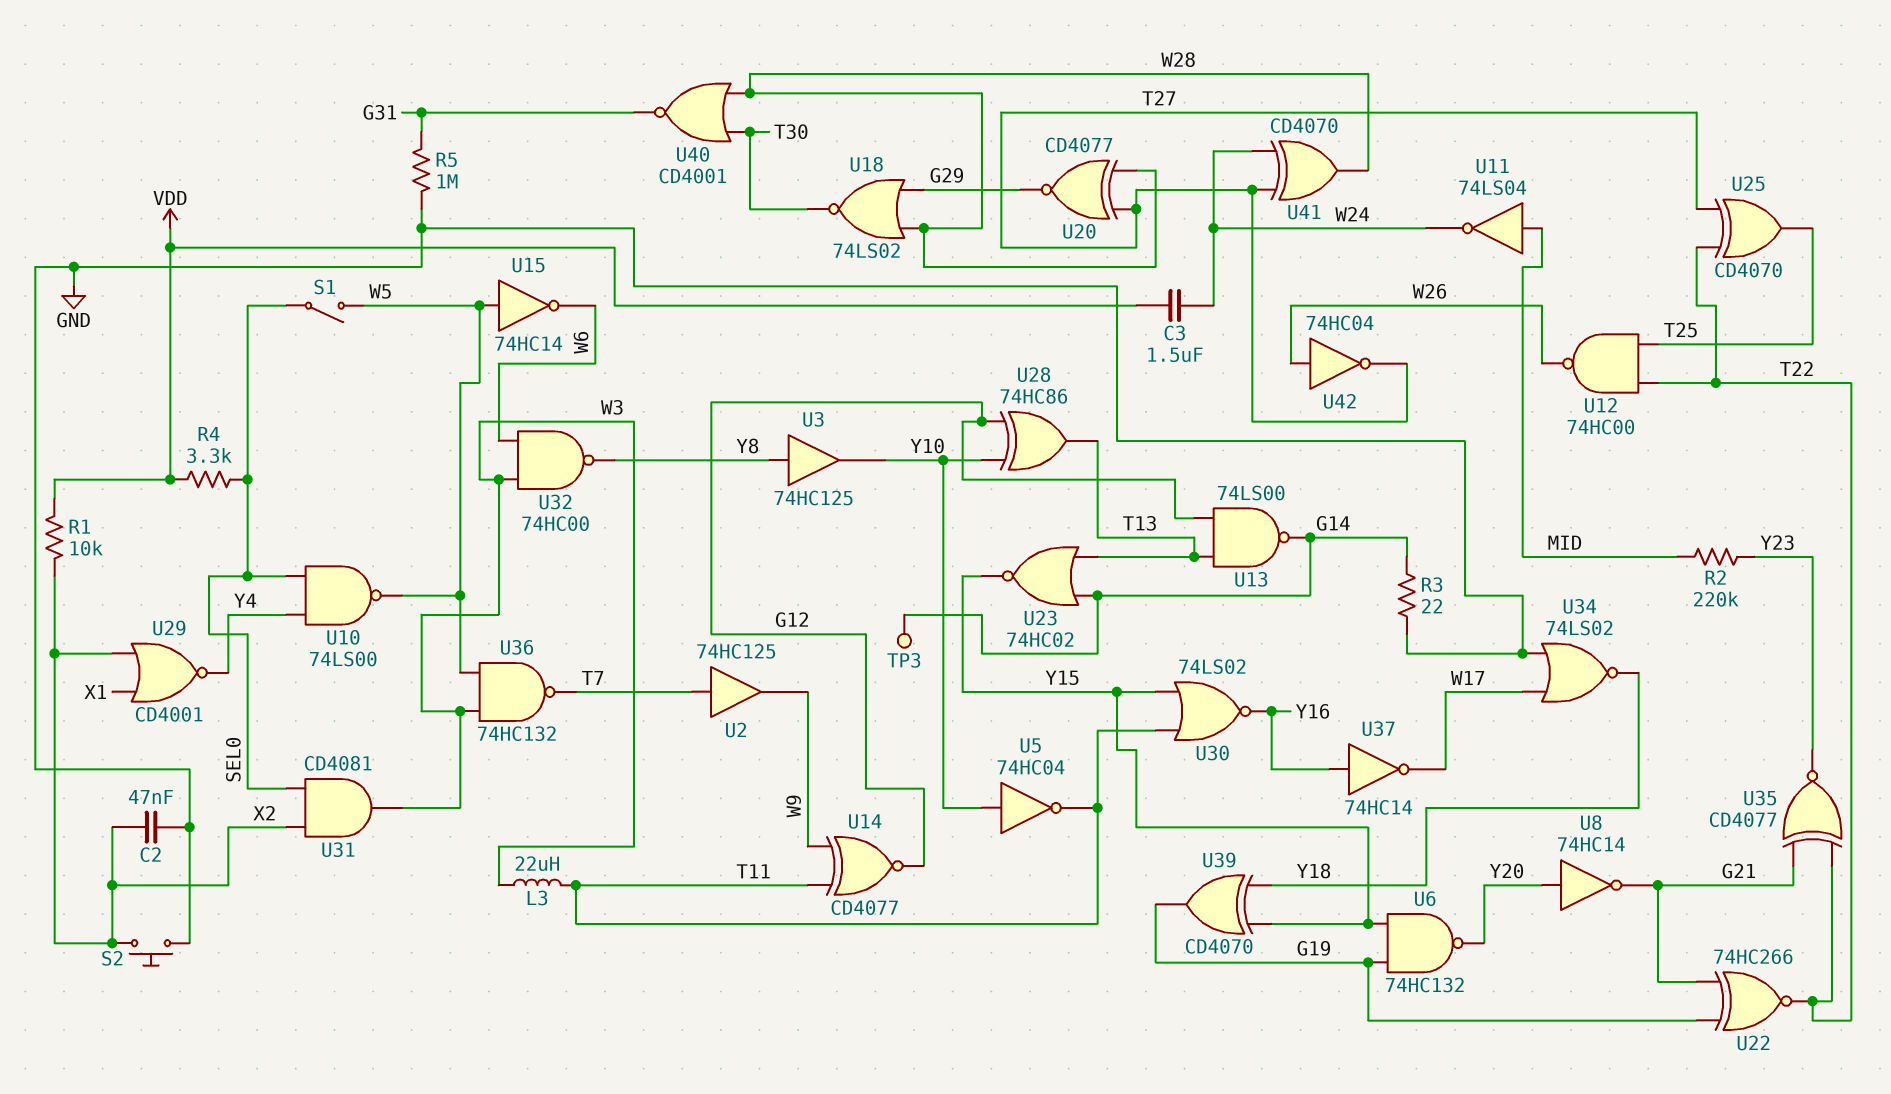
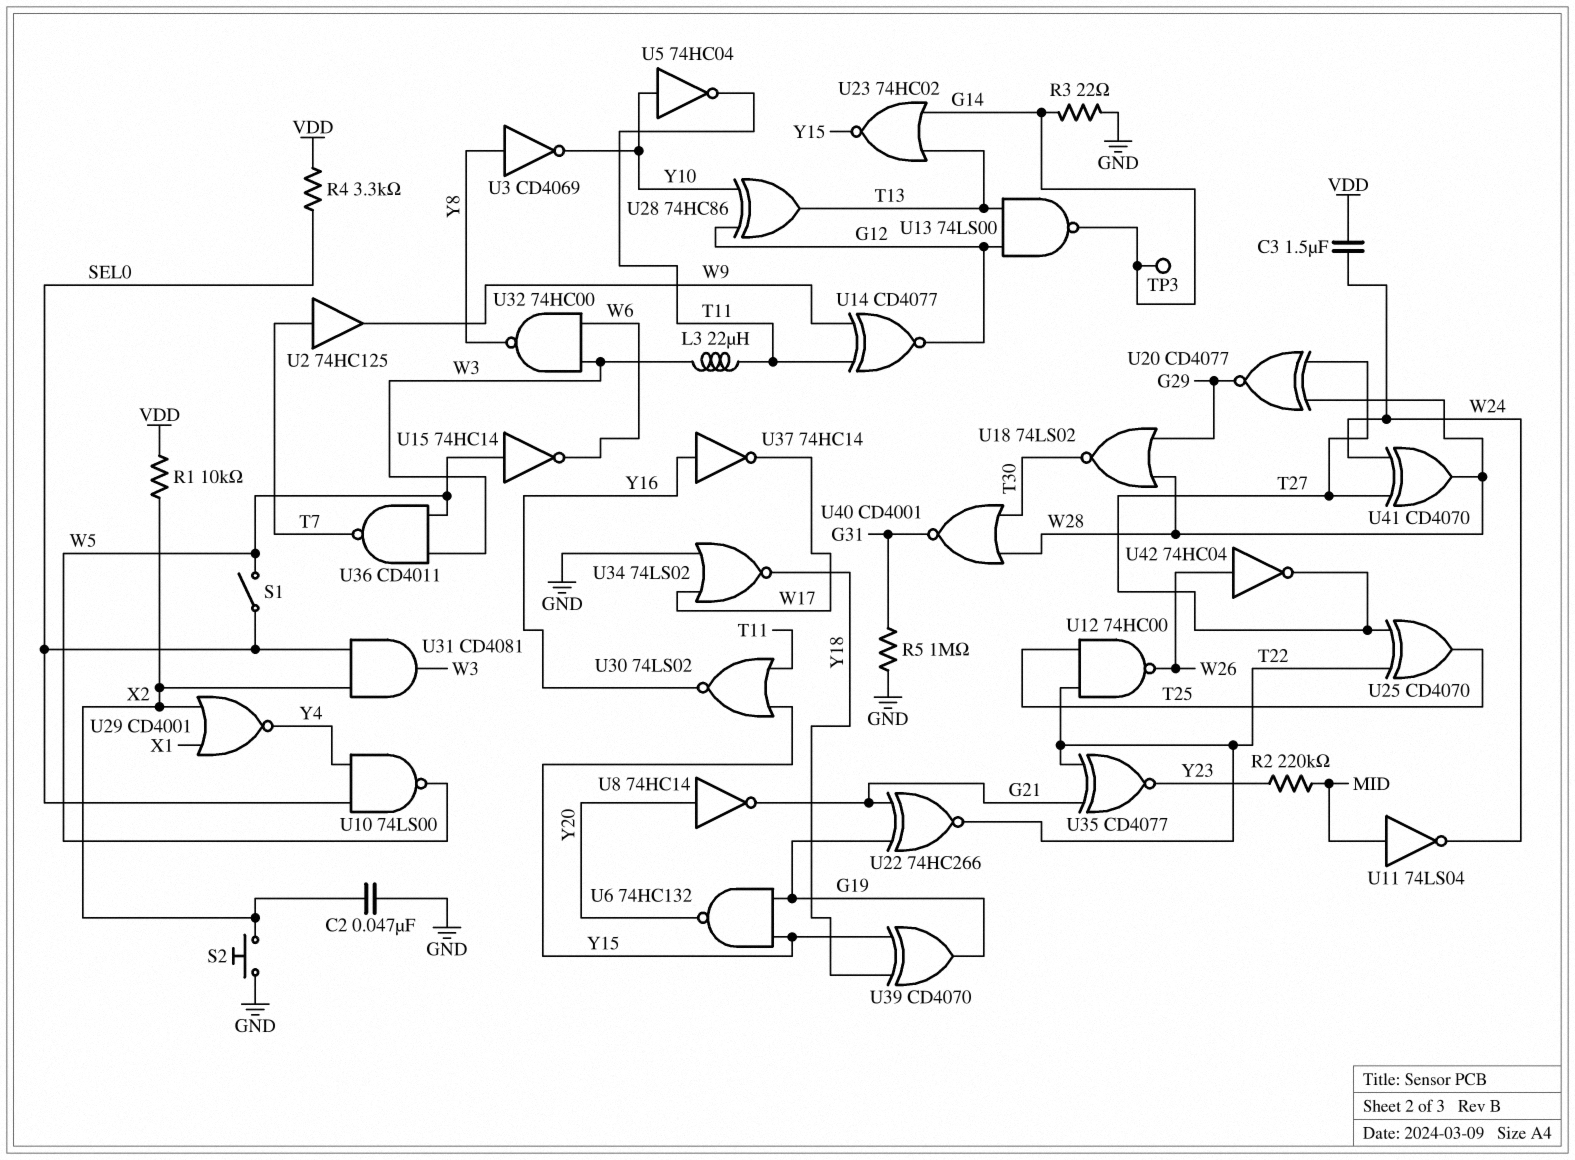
U3: buffer 74HC125 (in Y8, out Y10) -> NOT CD4069 (in Y8, out Y10)
U36: NAND 74HC132 (in W3, in W5, out T7) -> NAND CD4011 (in W3, in W5, out T7)

